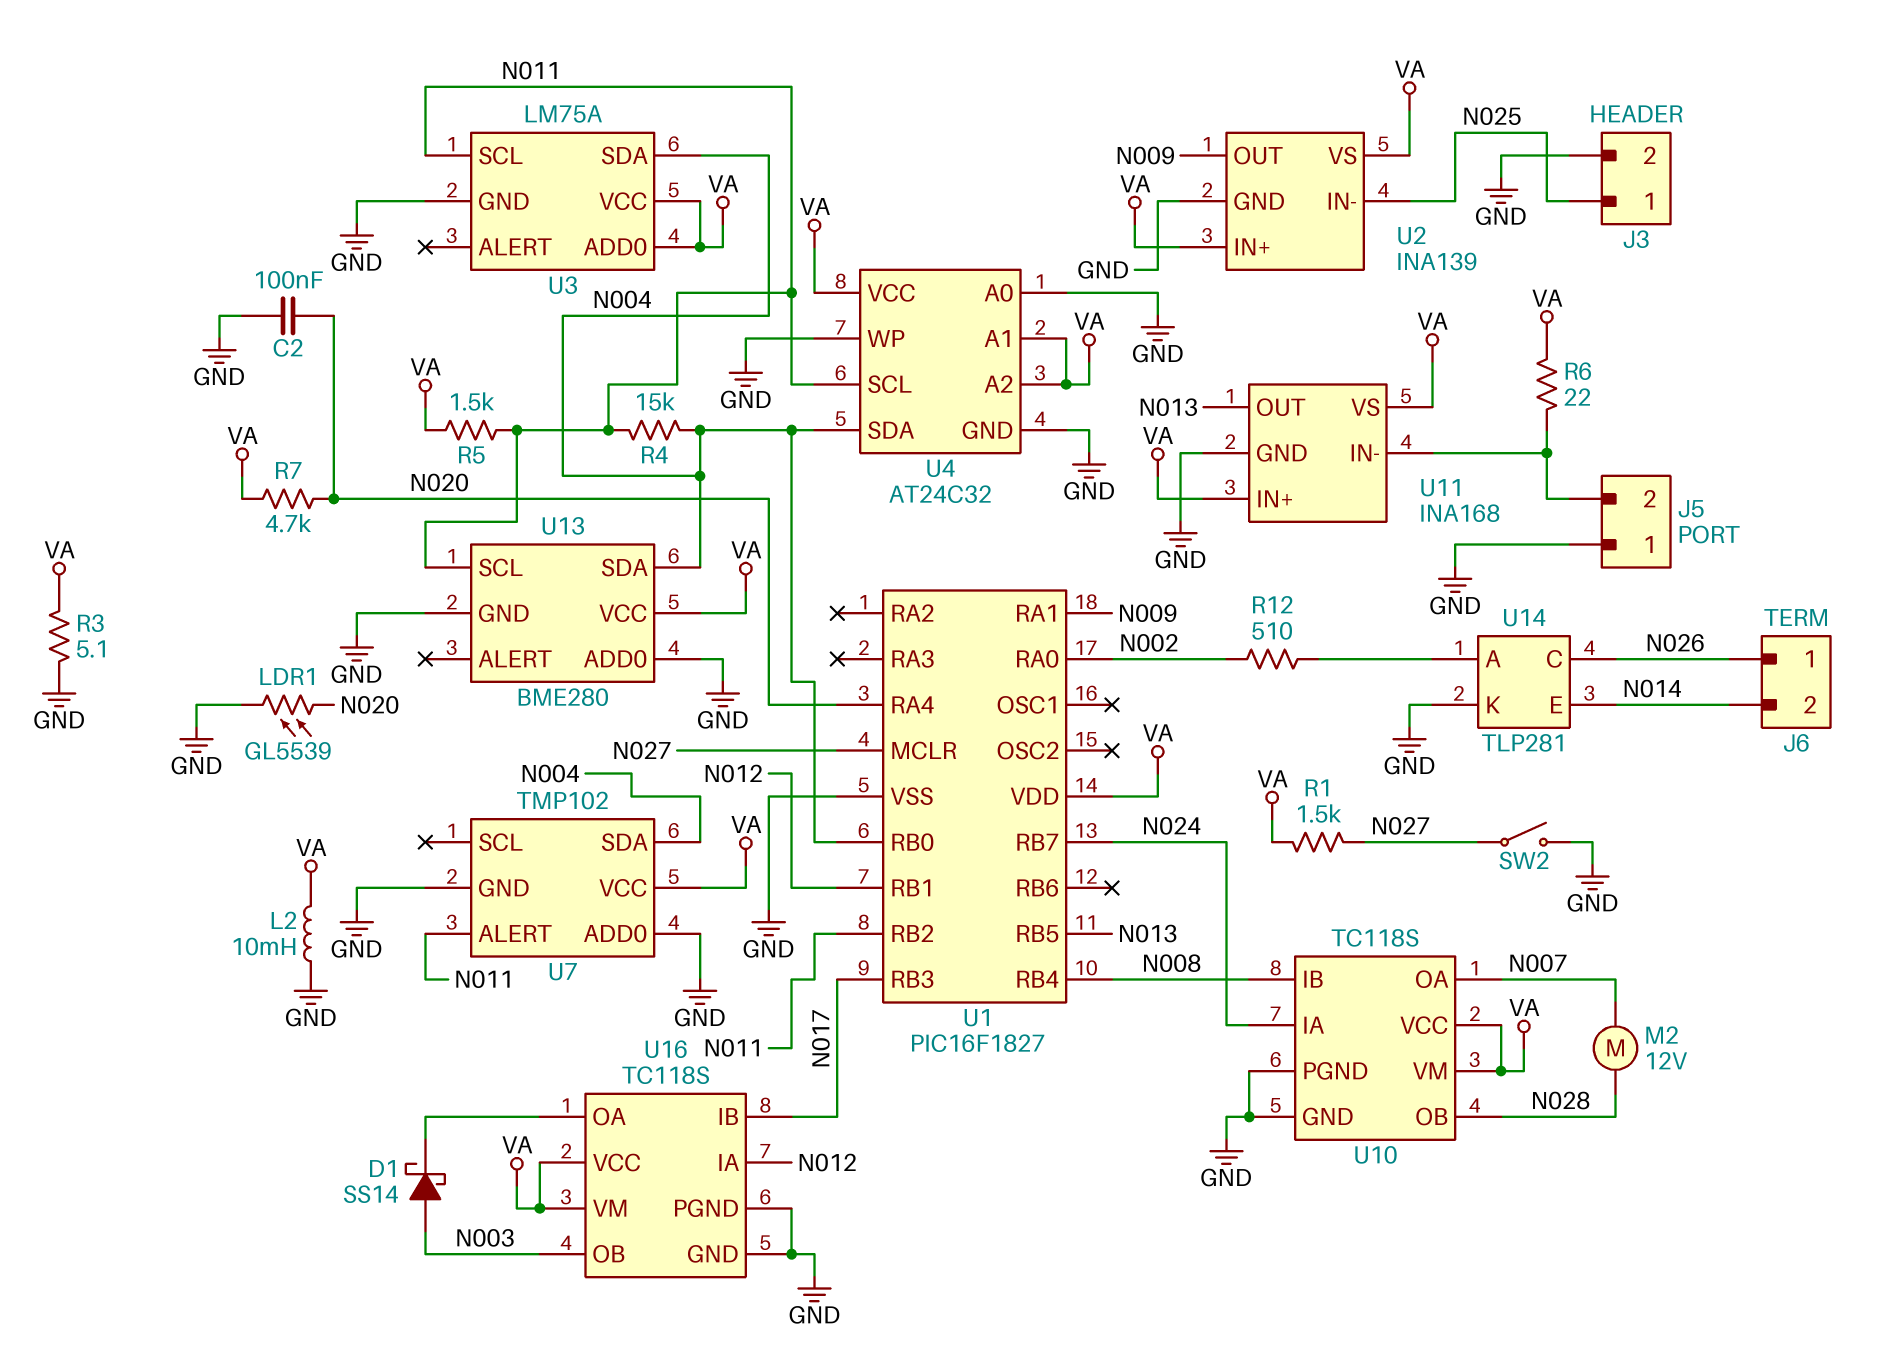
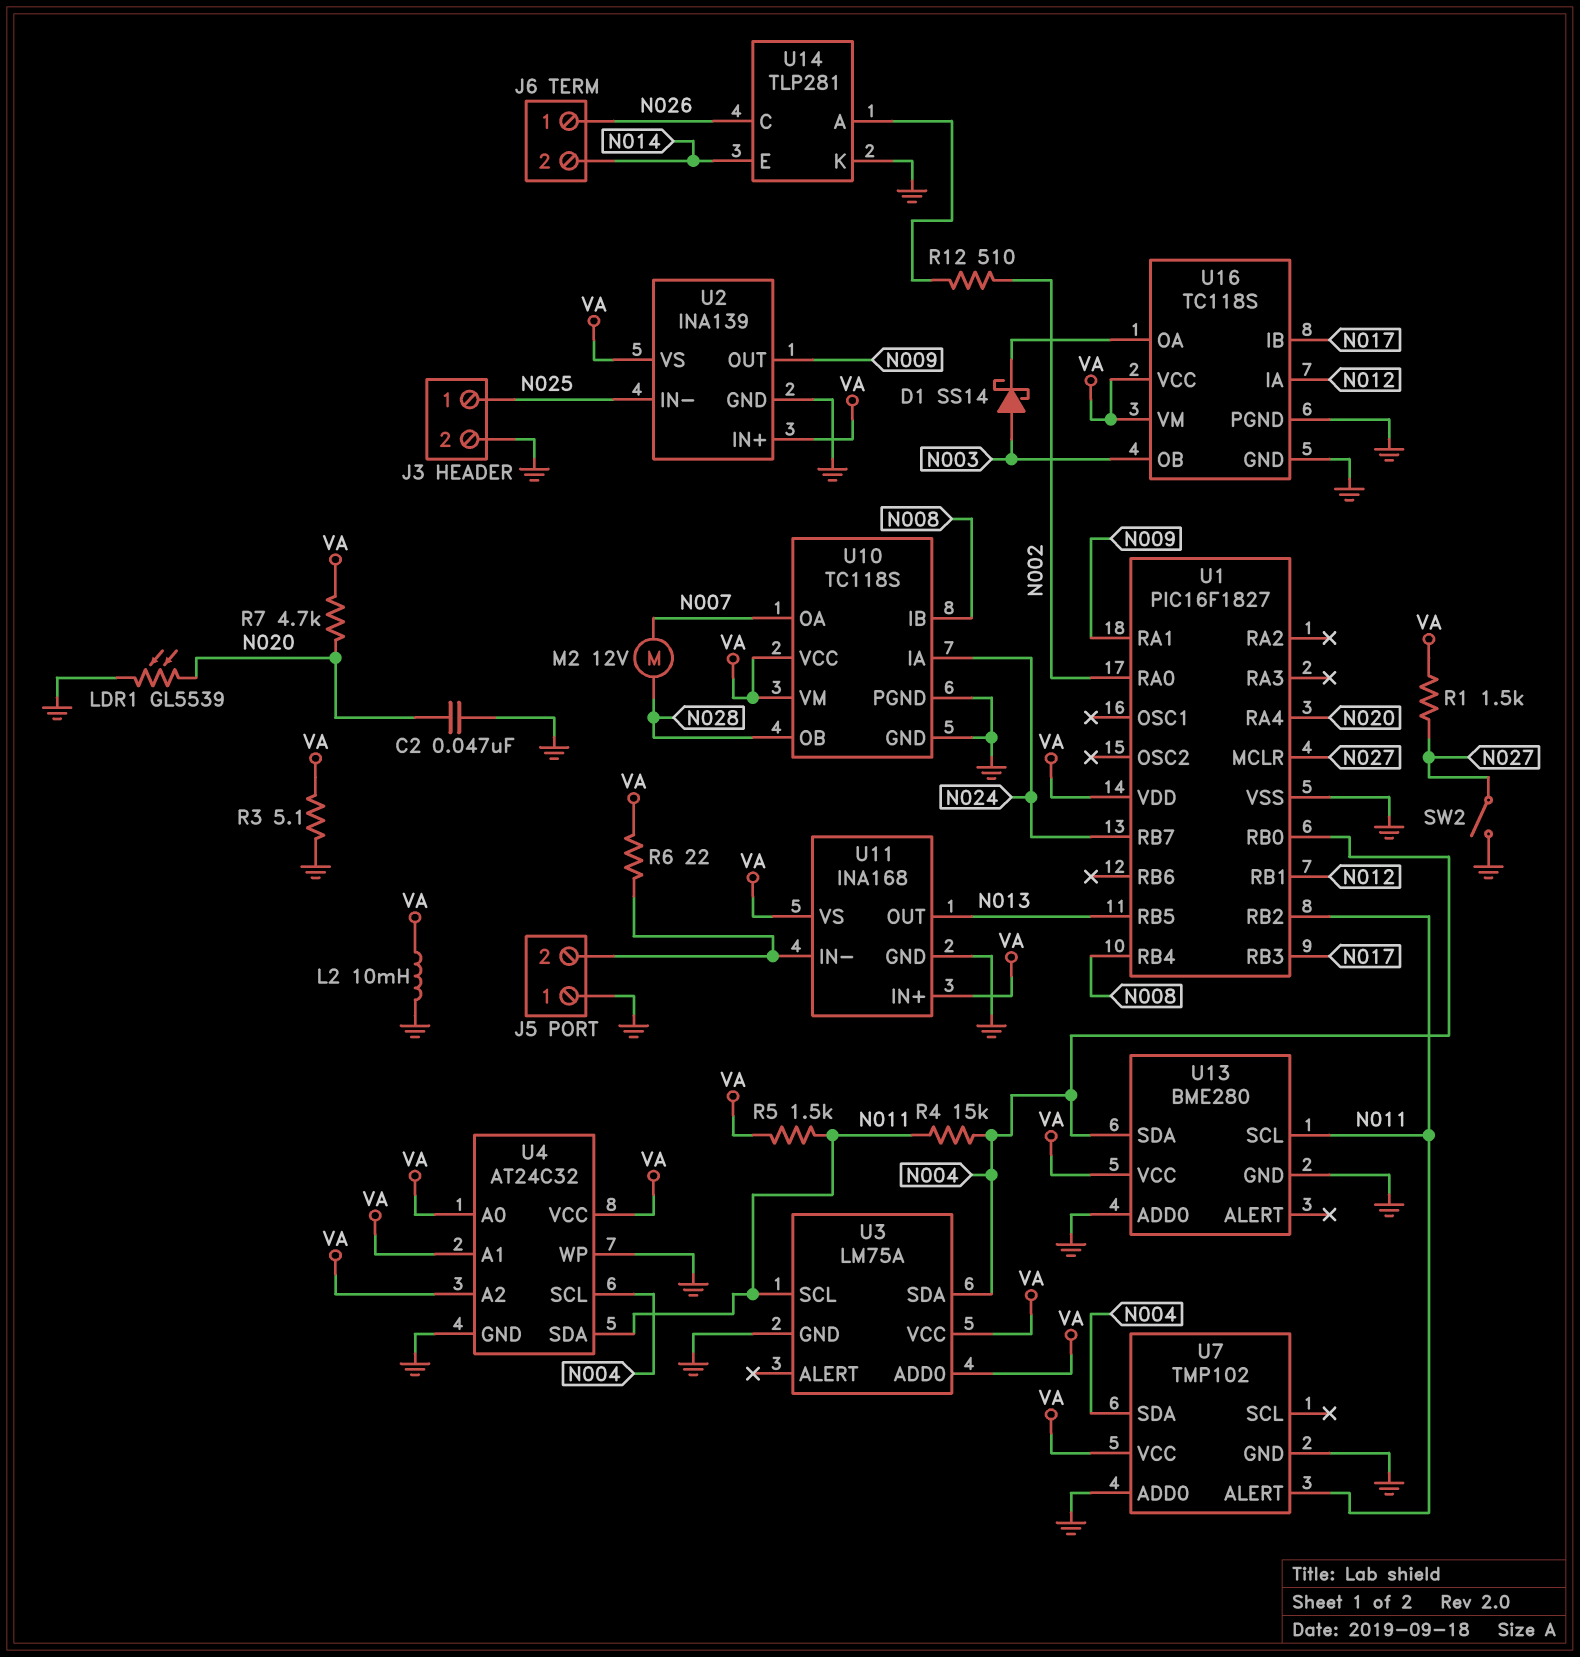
C2: 100nF (GND, N020) -> 47nF (GND, N020)
U4 pin A0: GND -> VA
U4 pin SCL: N011 -> N004
U4 pin SDA: N004 -> N011

